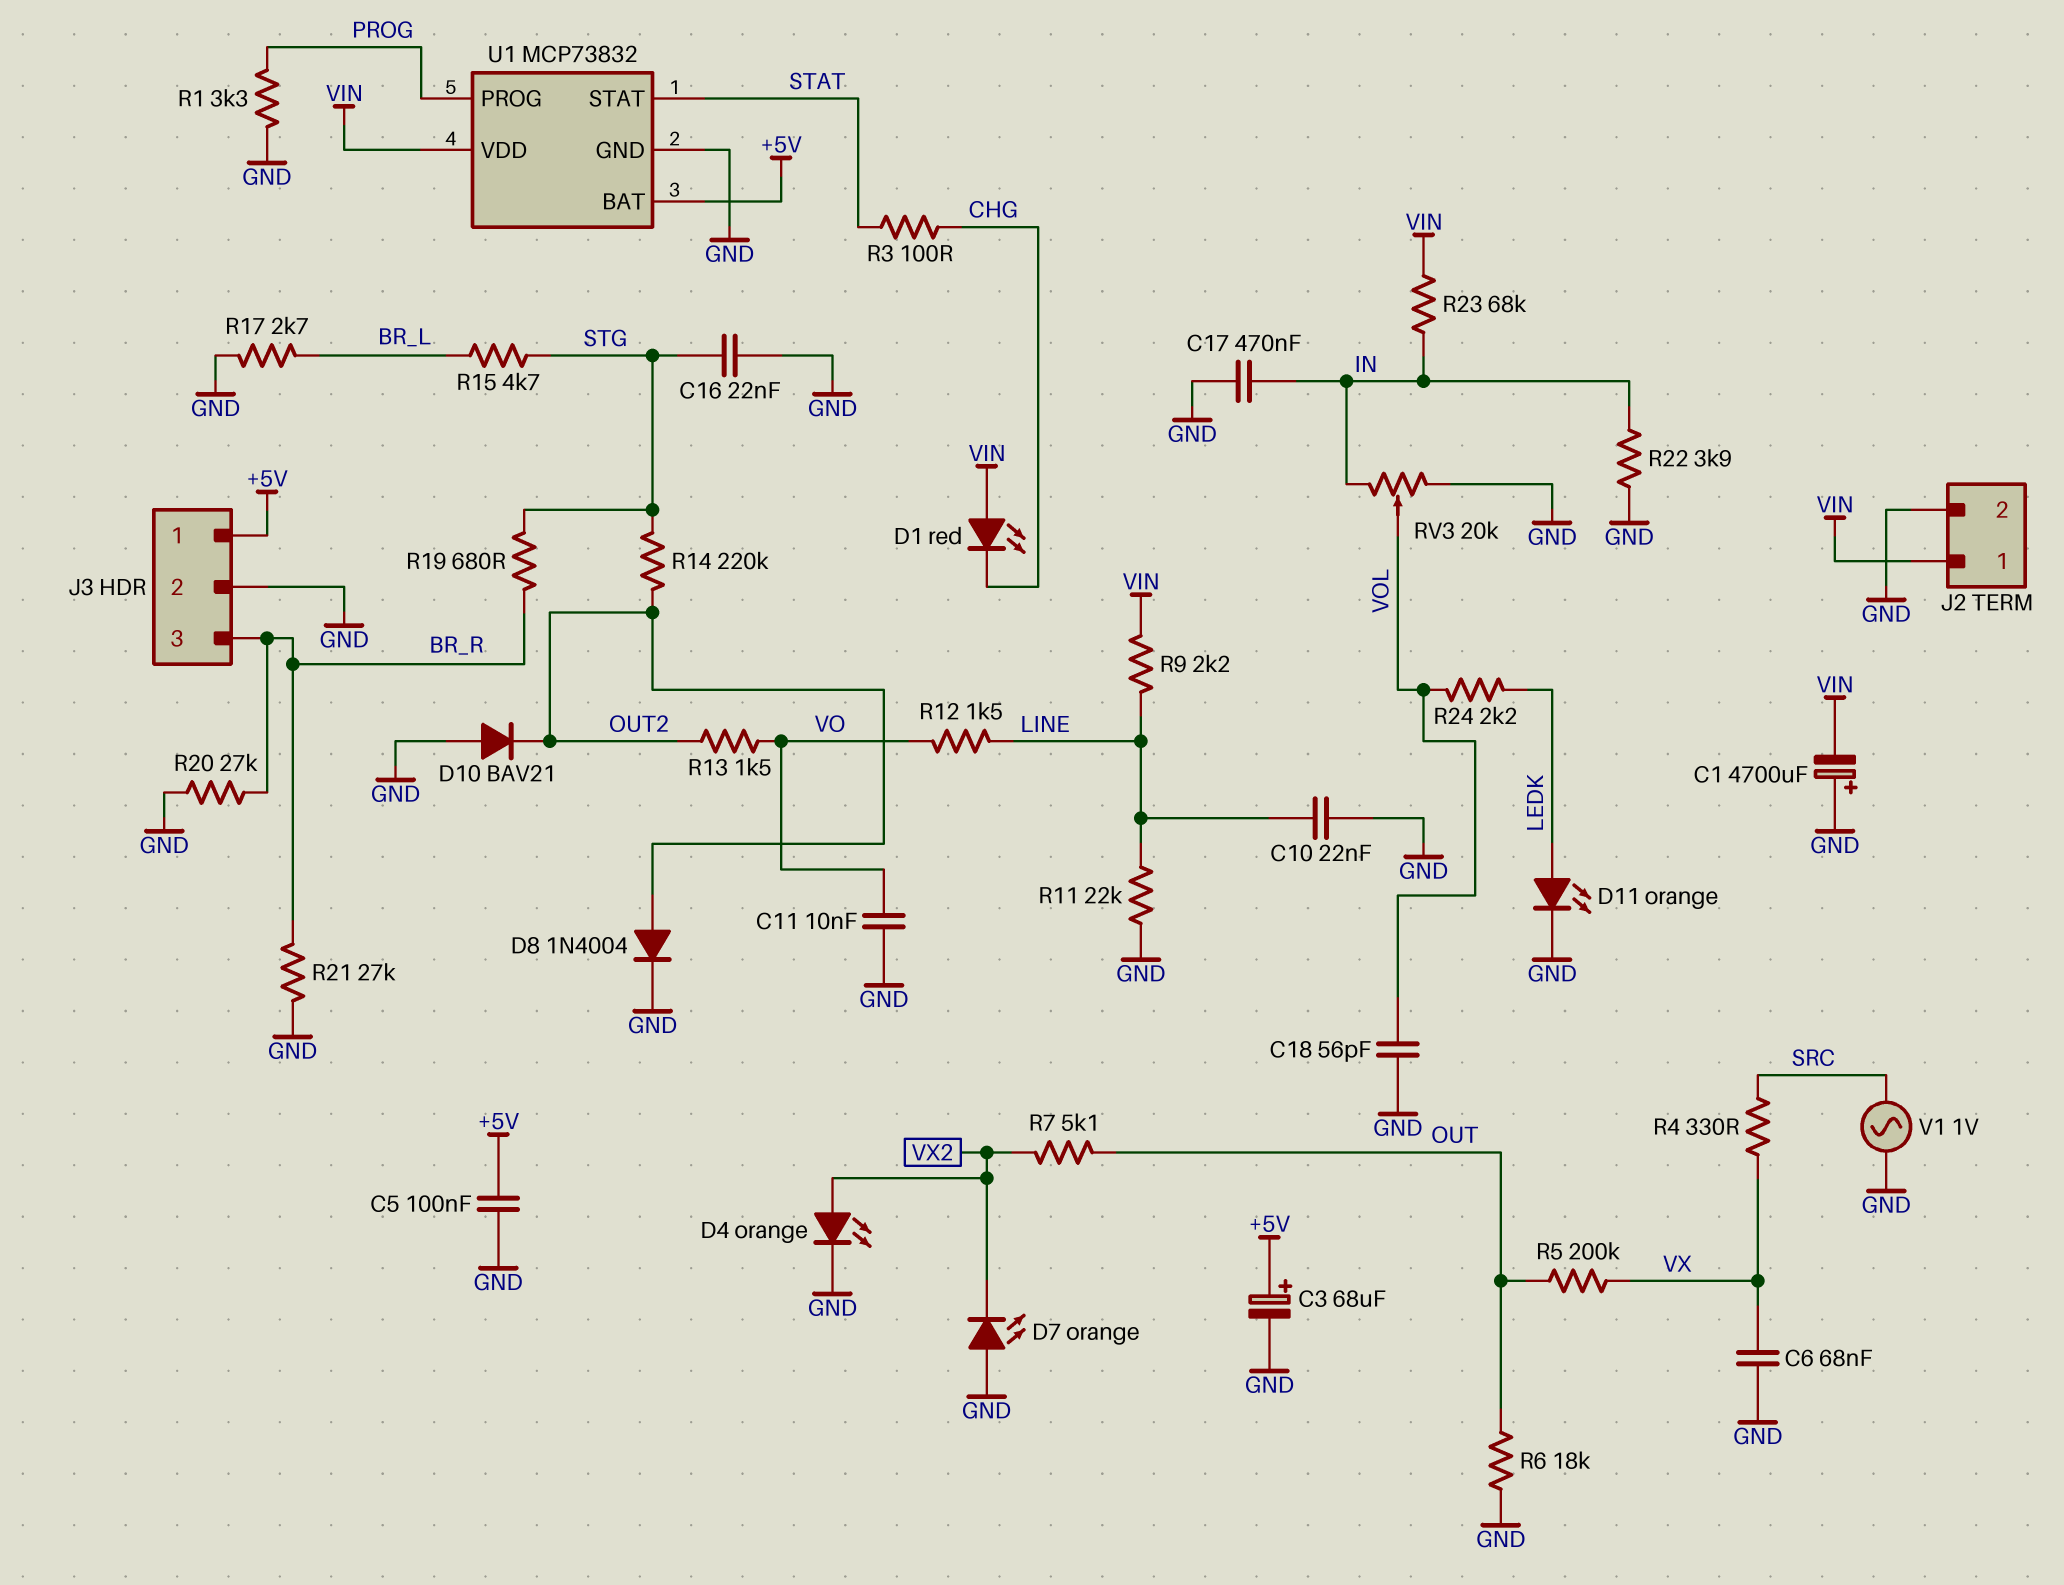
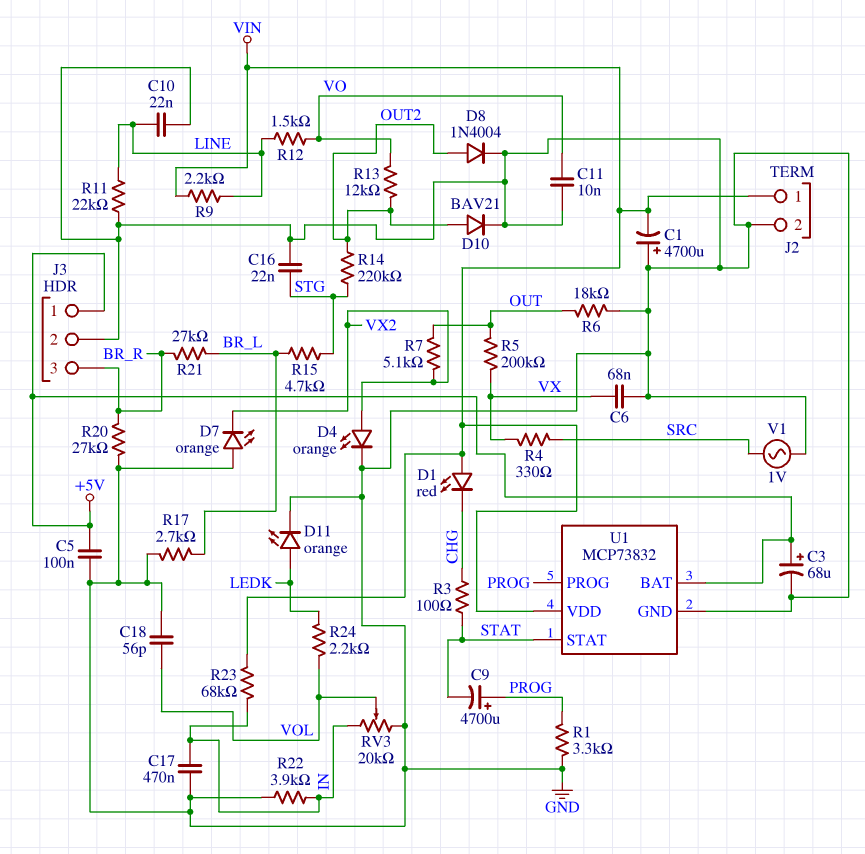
C9: none -> 4700uF (plus PROG, minus STAT)
D10: diode BAV21 (A GND, K OUT2) -> diode BAV21 (A OUT2, K GND)
R13: 1.5k (OUT2, VO) -> 12k (OUT2, VO)
R19: 680 (BR_R, STG) -> none
R21: 27k (BR_R, GND) -> 27k (BR_L, BR_R)

